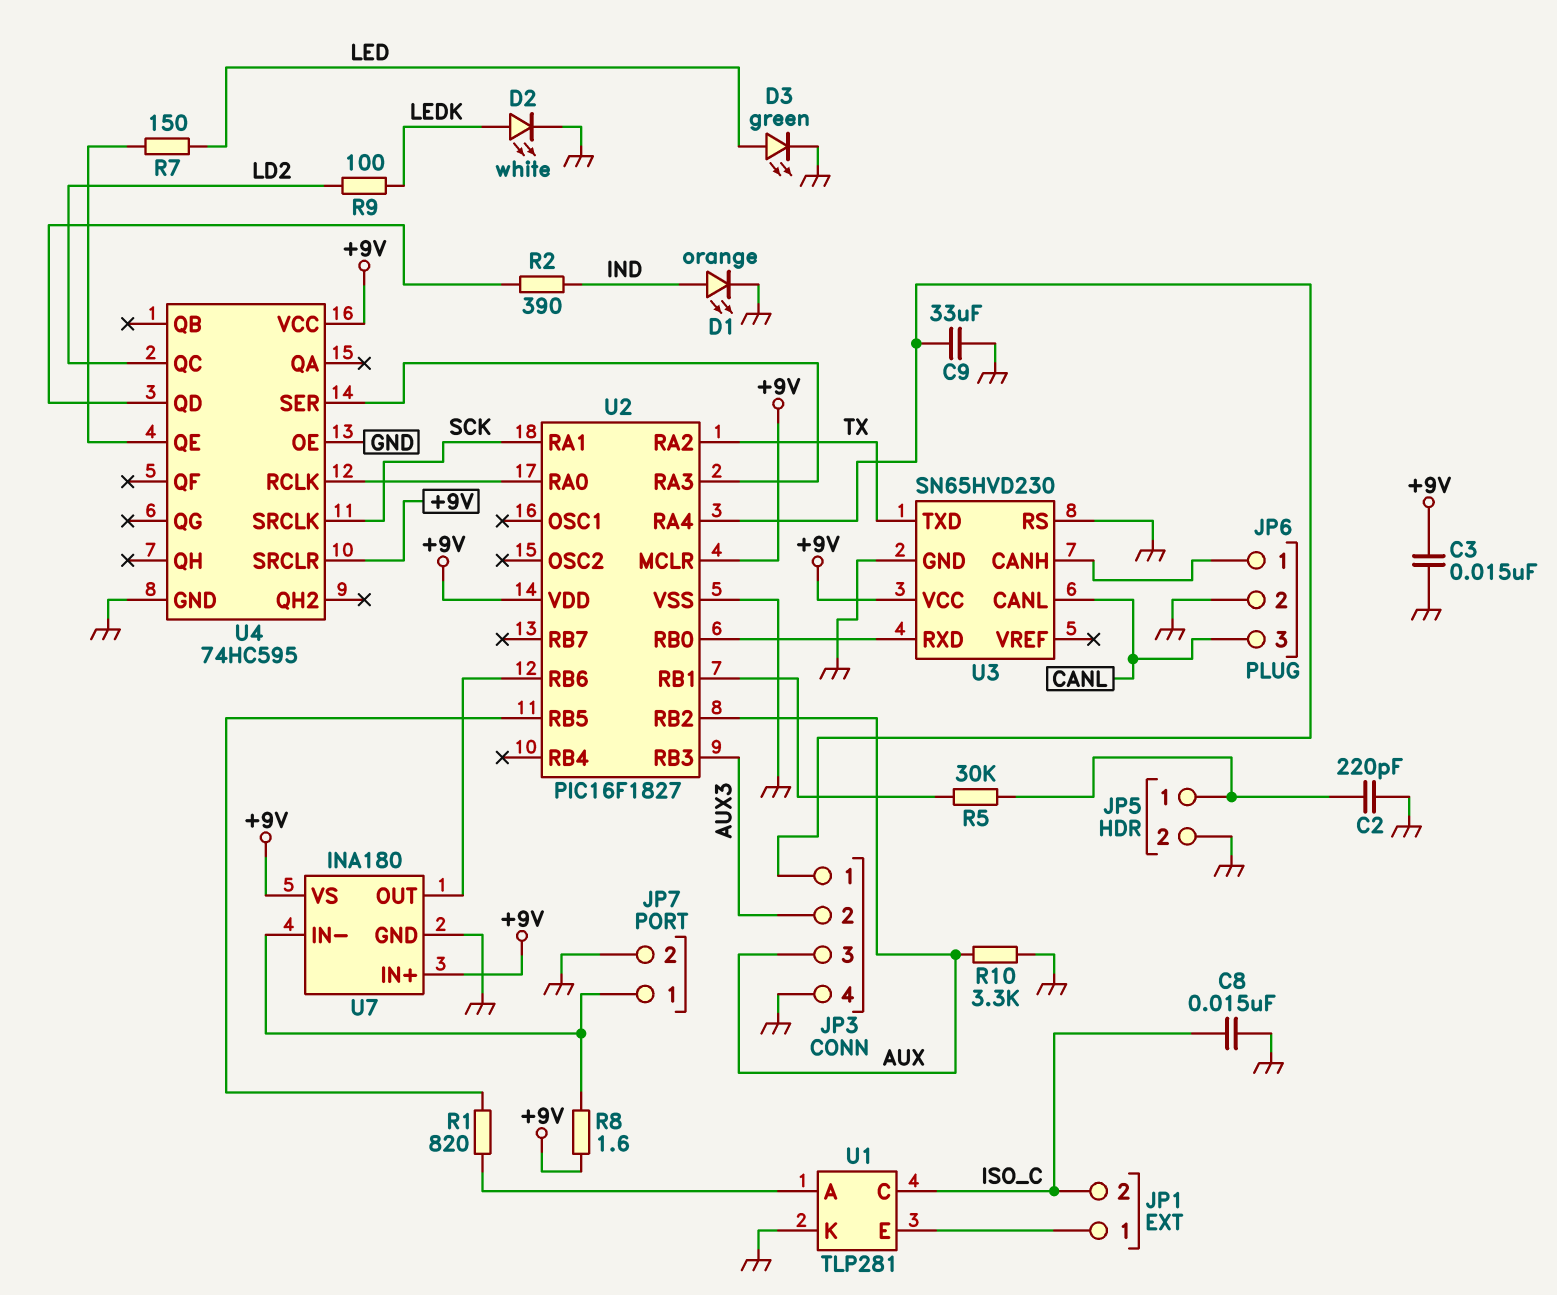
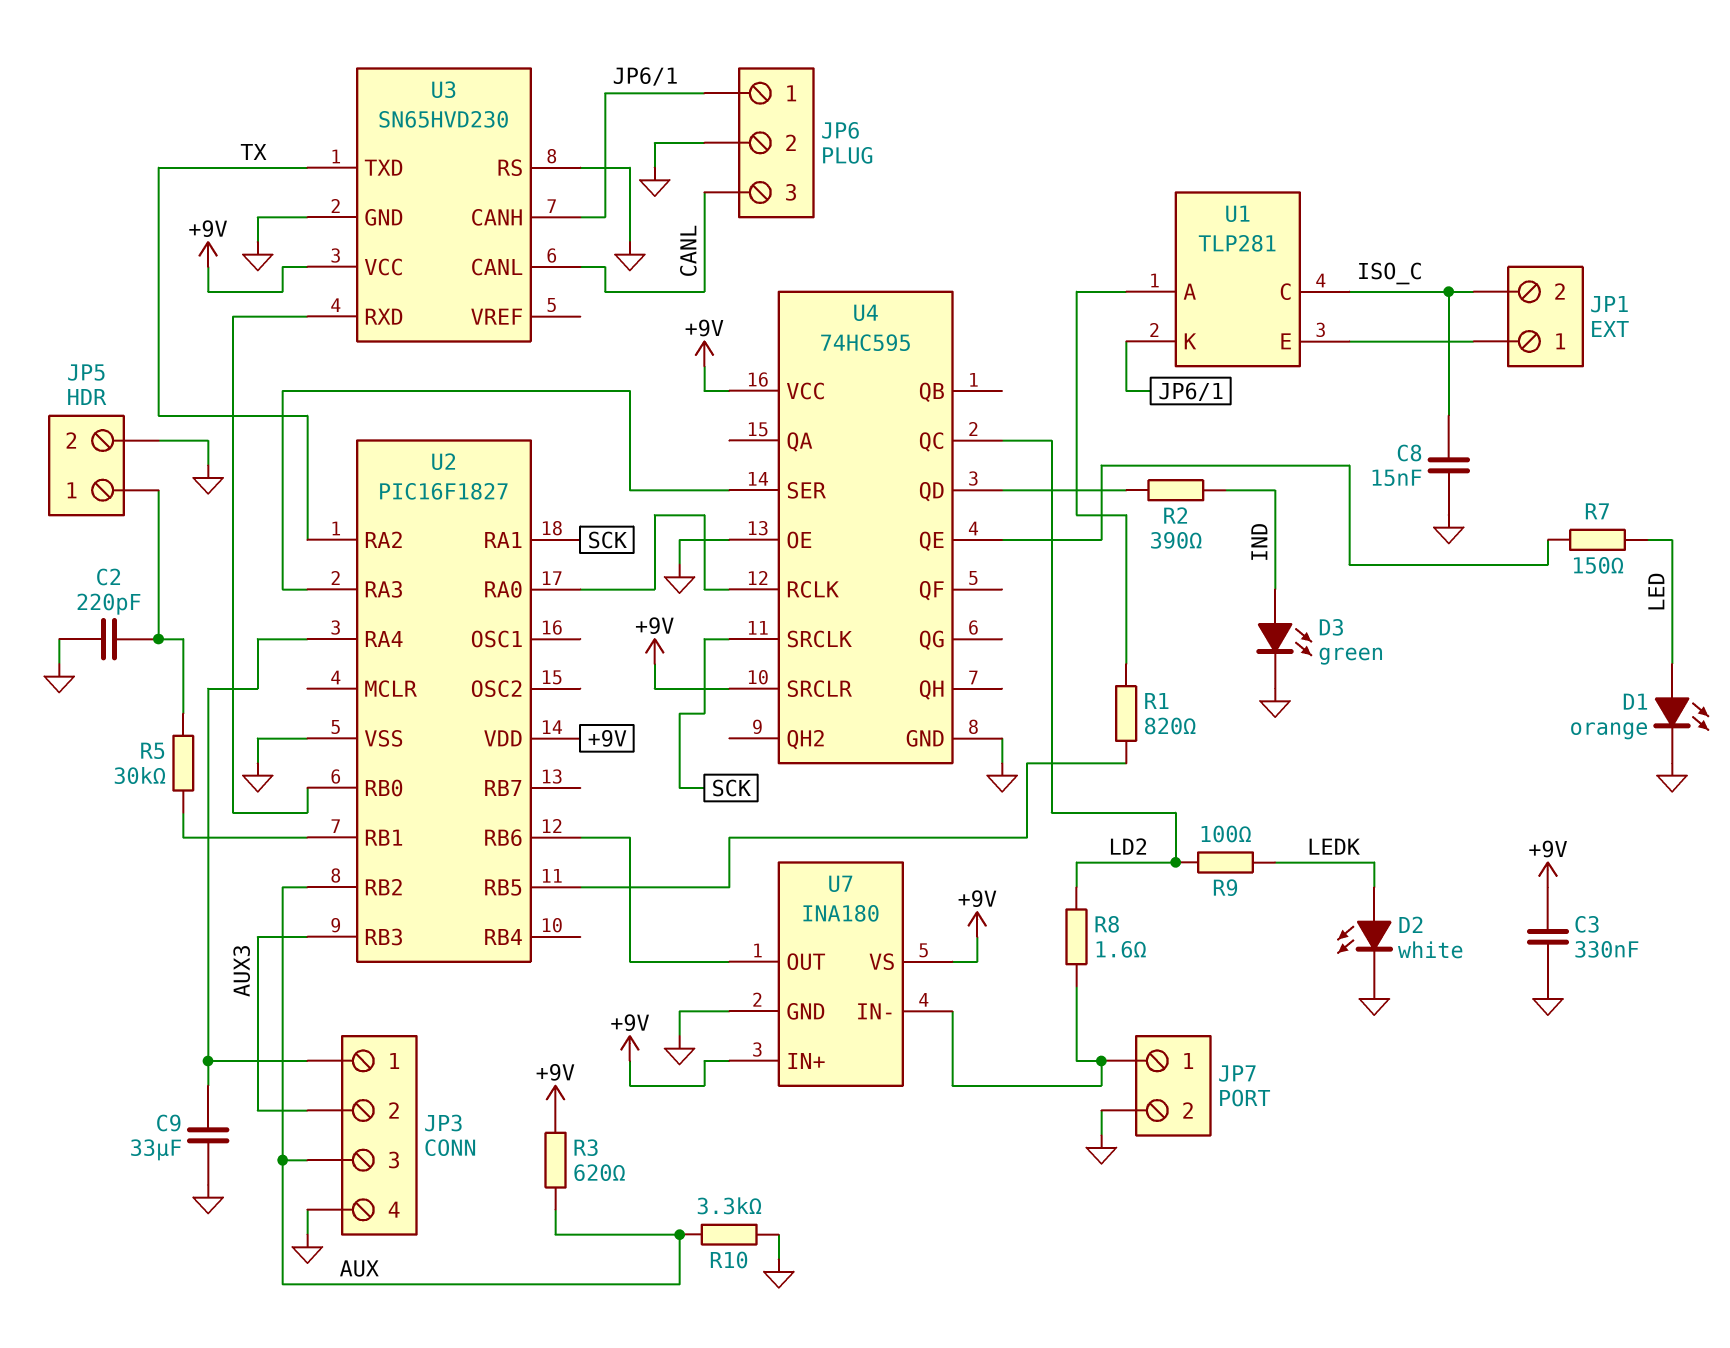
C3: 15nF (+9V, GND) -> 330nF (+9V, GND)
D1: LED orange (A IND, K GND) -> LED orange (A LED, K GND)
D3: LED green (A LED, K GND) -> LED green (A IND, K GND)
R3: none -> 620 (+9V, AUX)
R8: 1.6 (+9V, JP7/1) -> 1.6 (JP7/1, LD2)
U1 pin K: GND -> JP6/1
U2 pin MCLR: +9V -> none

